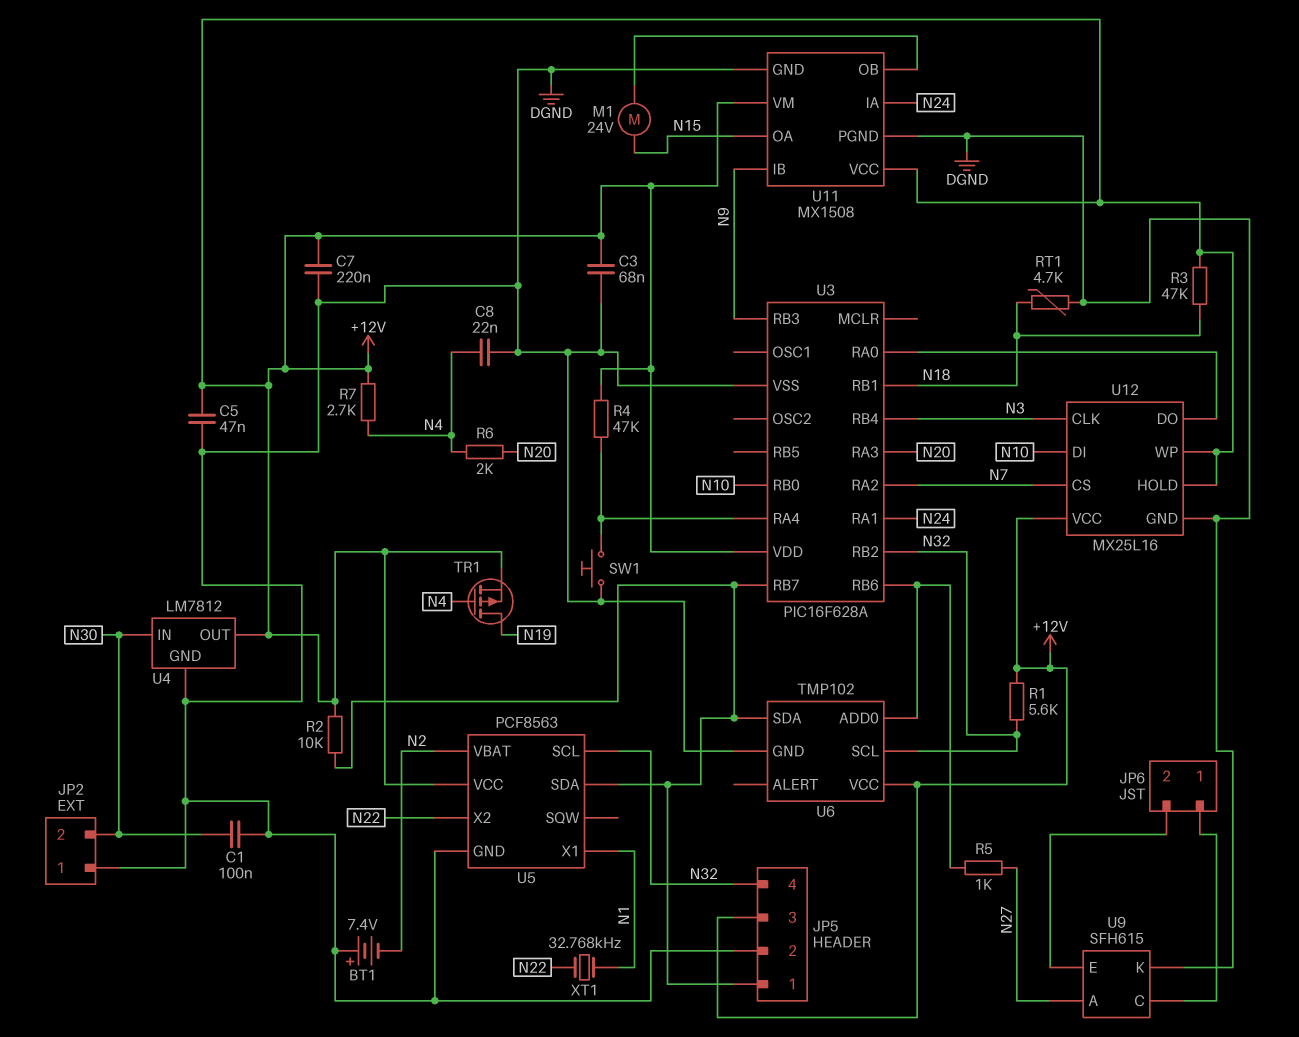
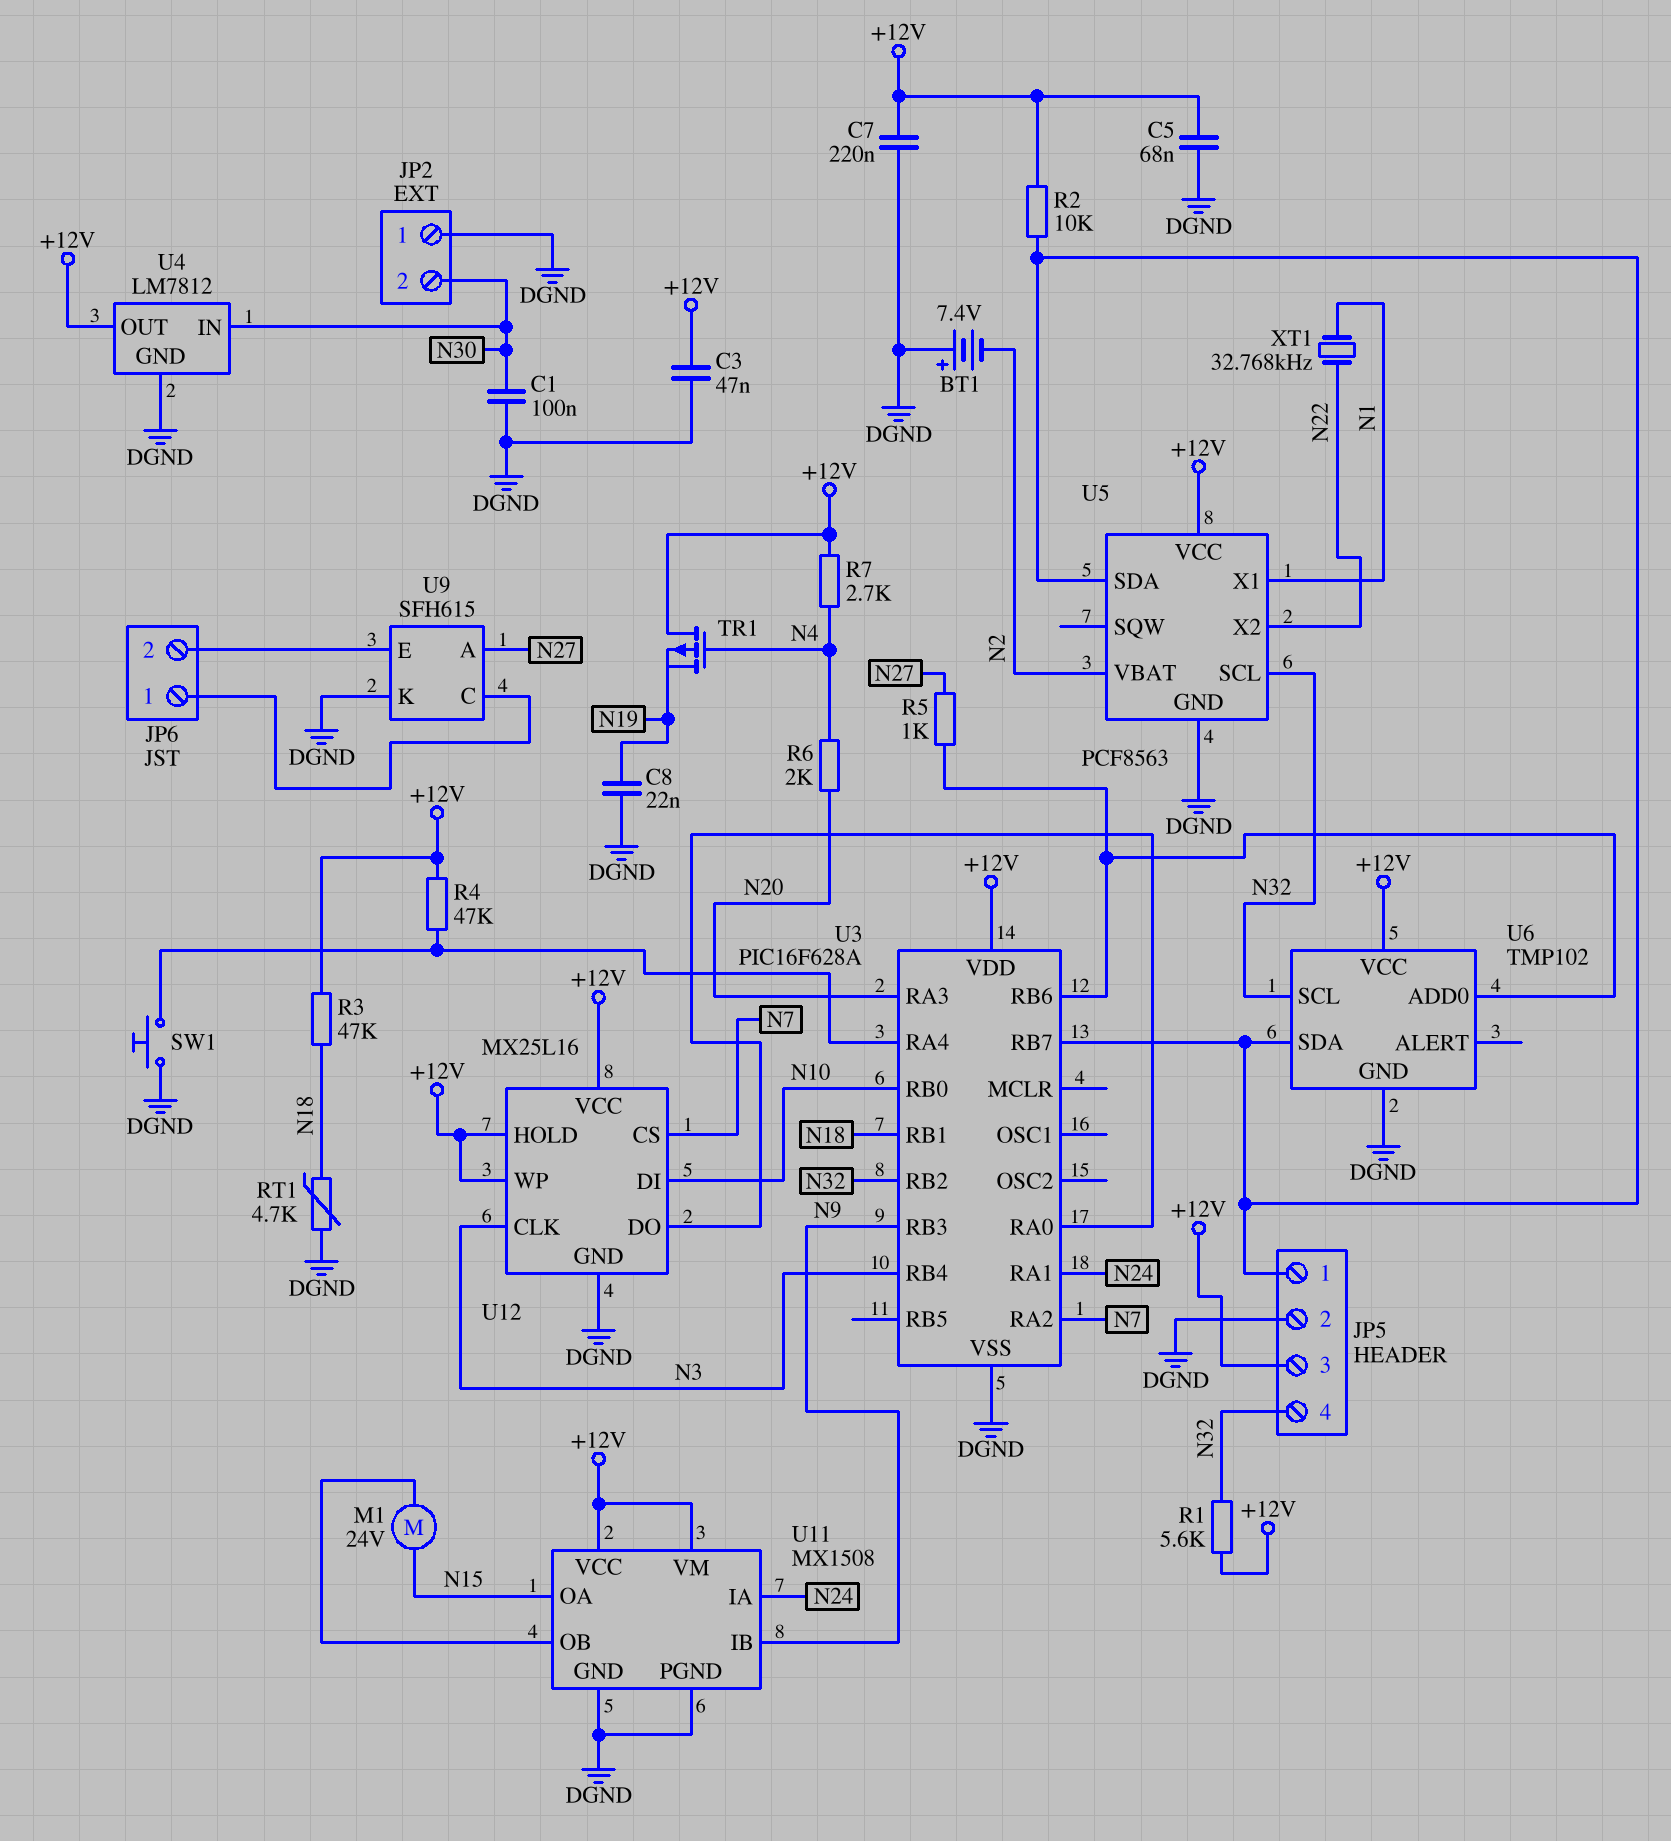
C3: 68nF (+12V, DGND) -> 47nF (+12V, DGND)
C5: 47nF (+12V, DGND) -> 68nF (+12V, DGND)
C8: 22nF (DGND, N4) -> 22nF (DGND, N19)
TR1: PMOS (G N4, D N19, S +12V) -> PMOS (G N4, D +12V, S N19)

